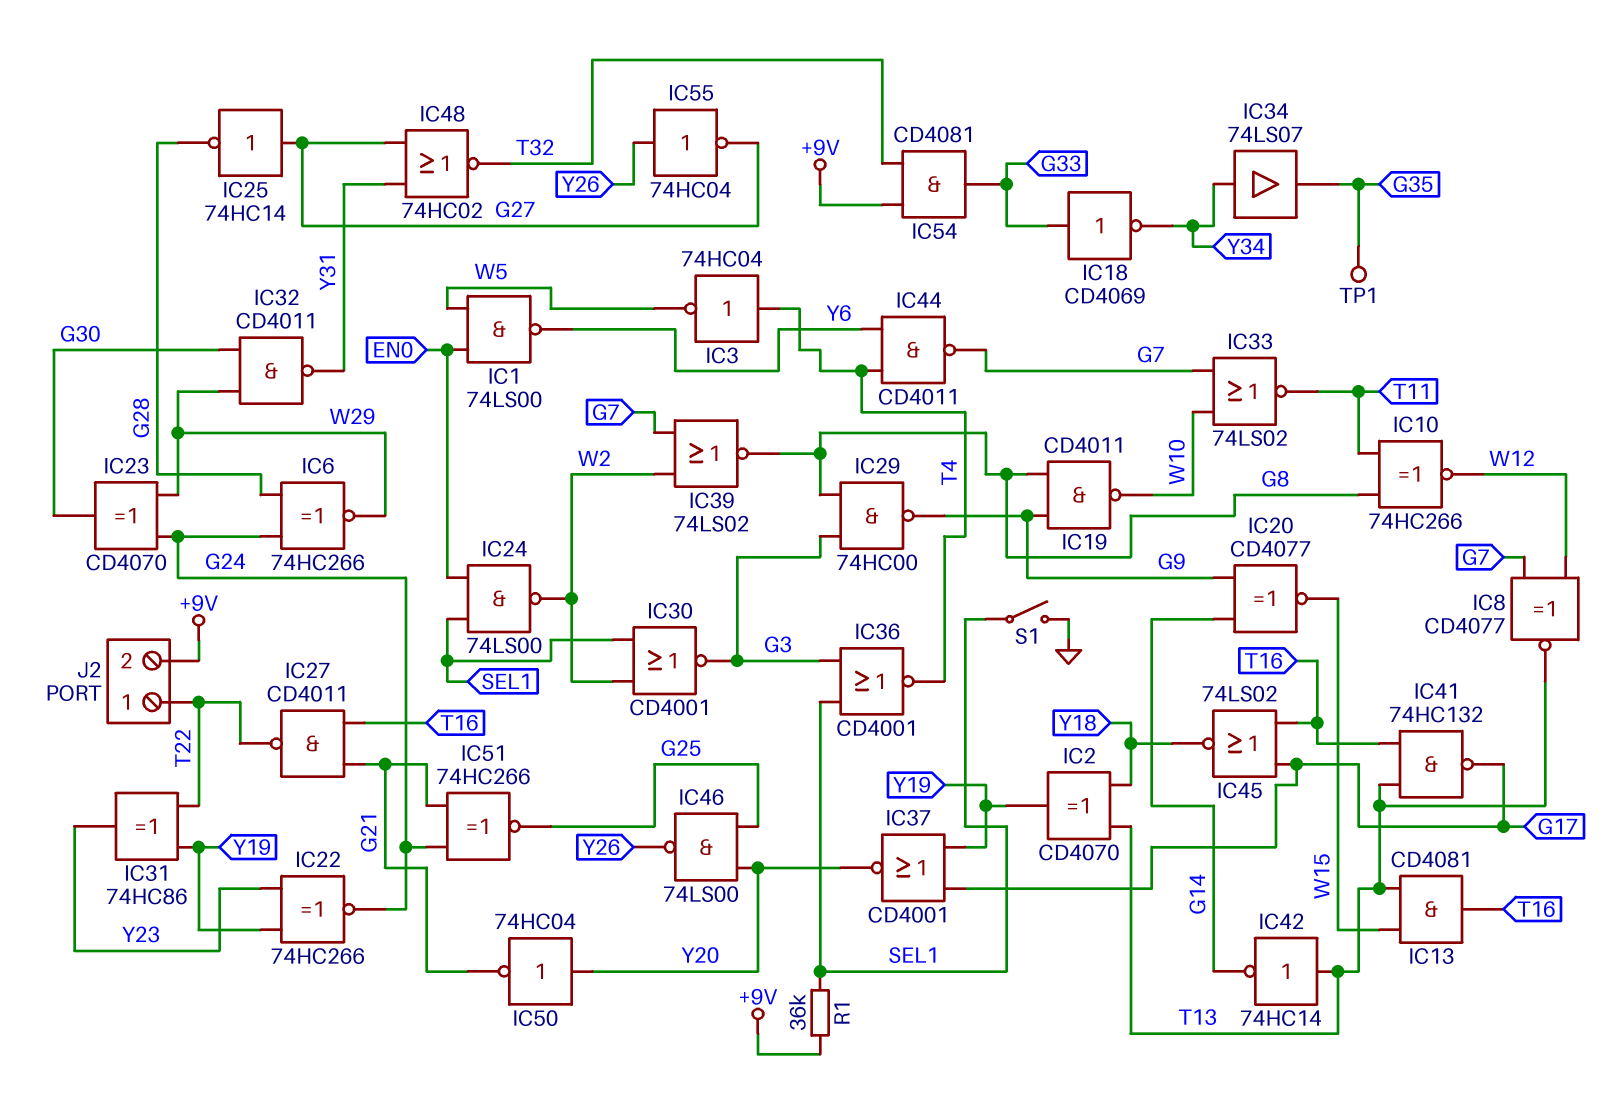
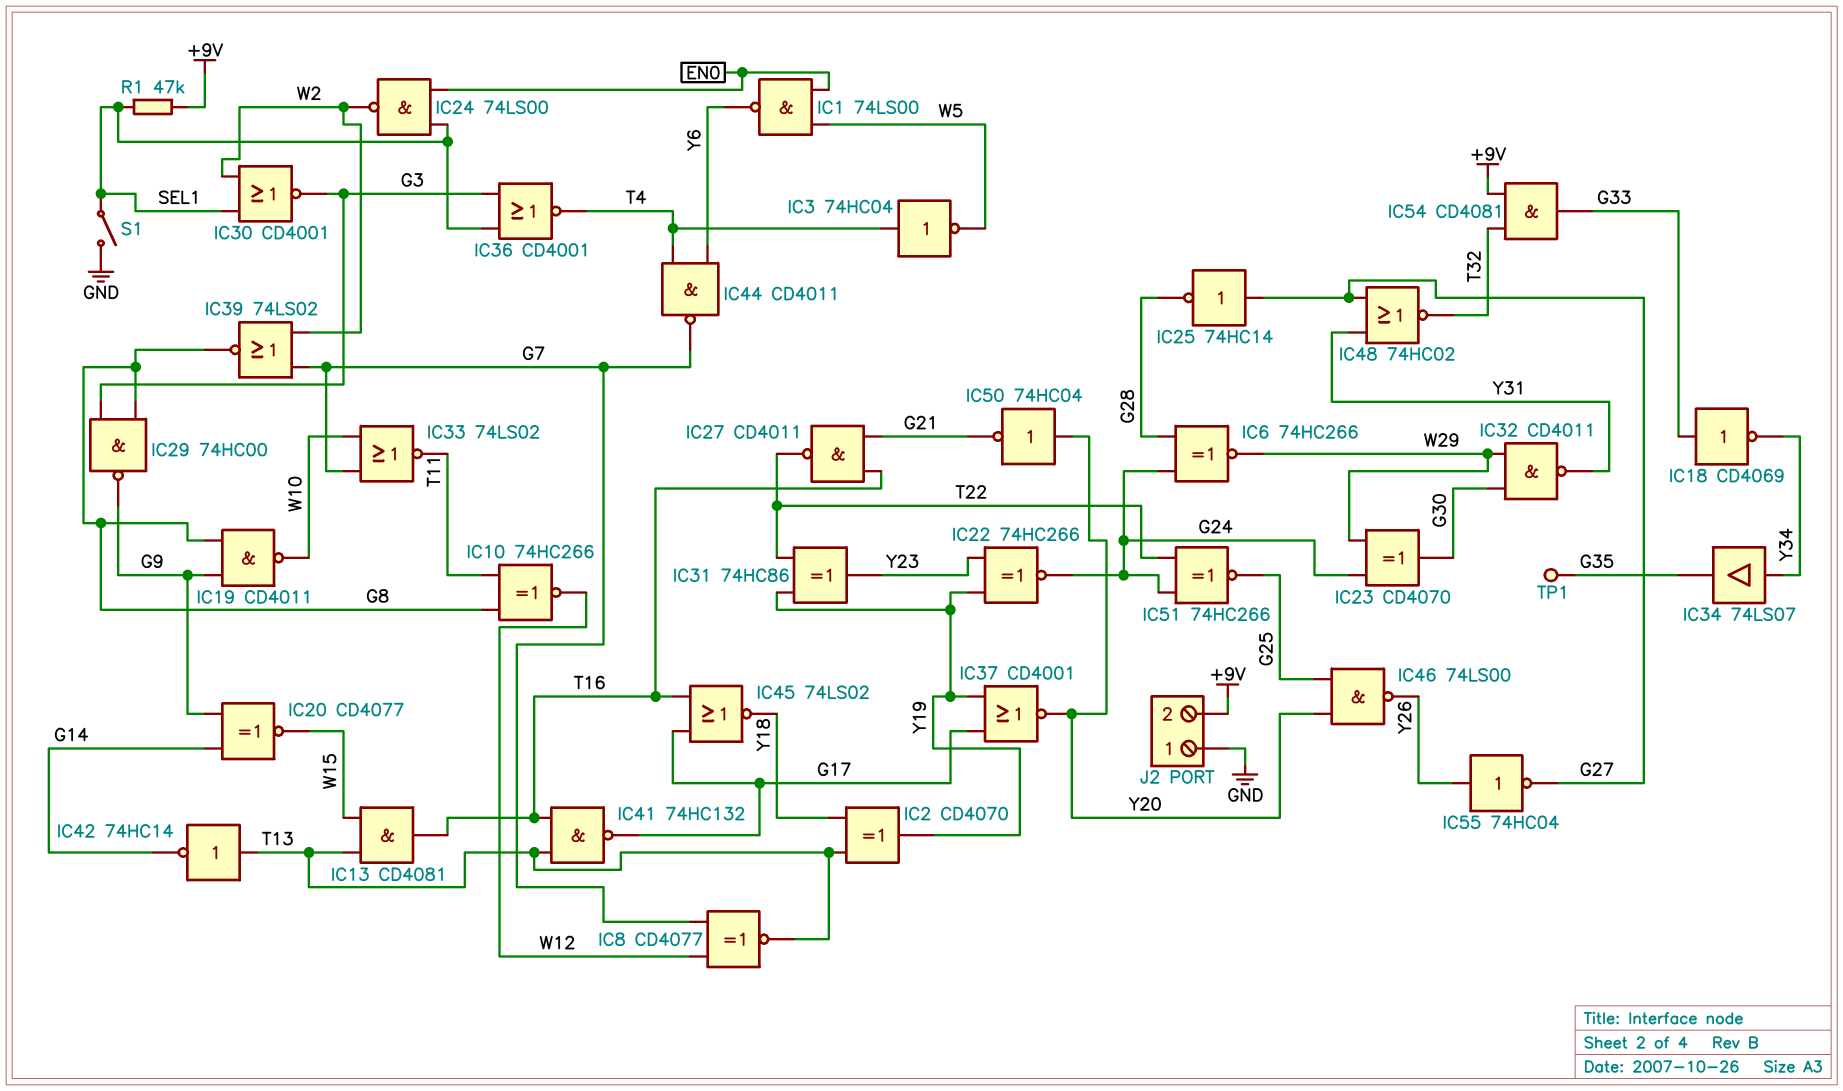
IC51: XNOR 74HC266 (in G21, in G24, out G25) -> XNOR 74HC266 (in G24, in T22, out G25)
J2 pin 1: T22 -> GND
R1: 36k (+9V, SEL1) -> 47k (+9V, SEL1)

